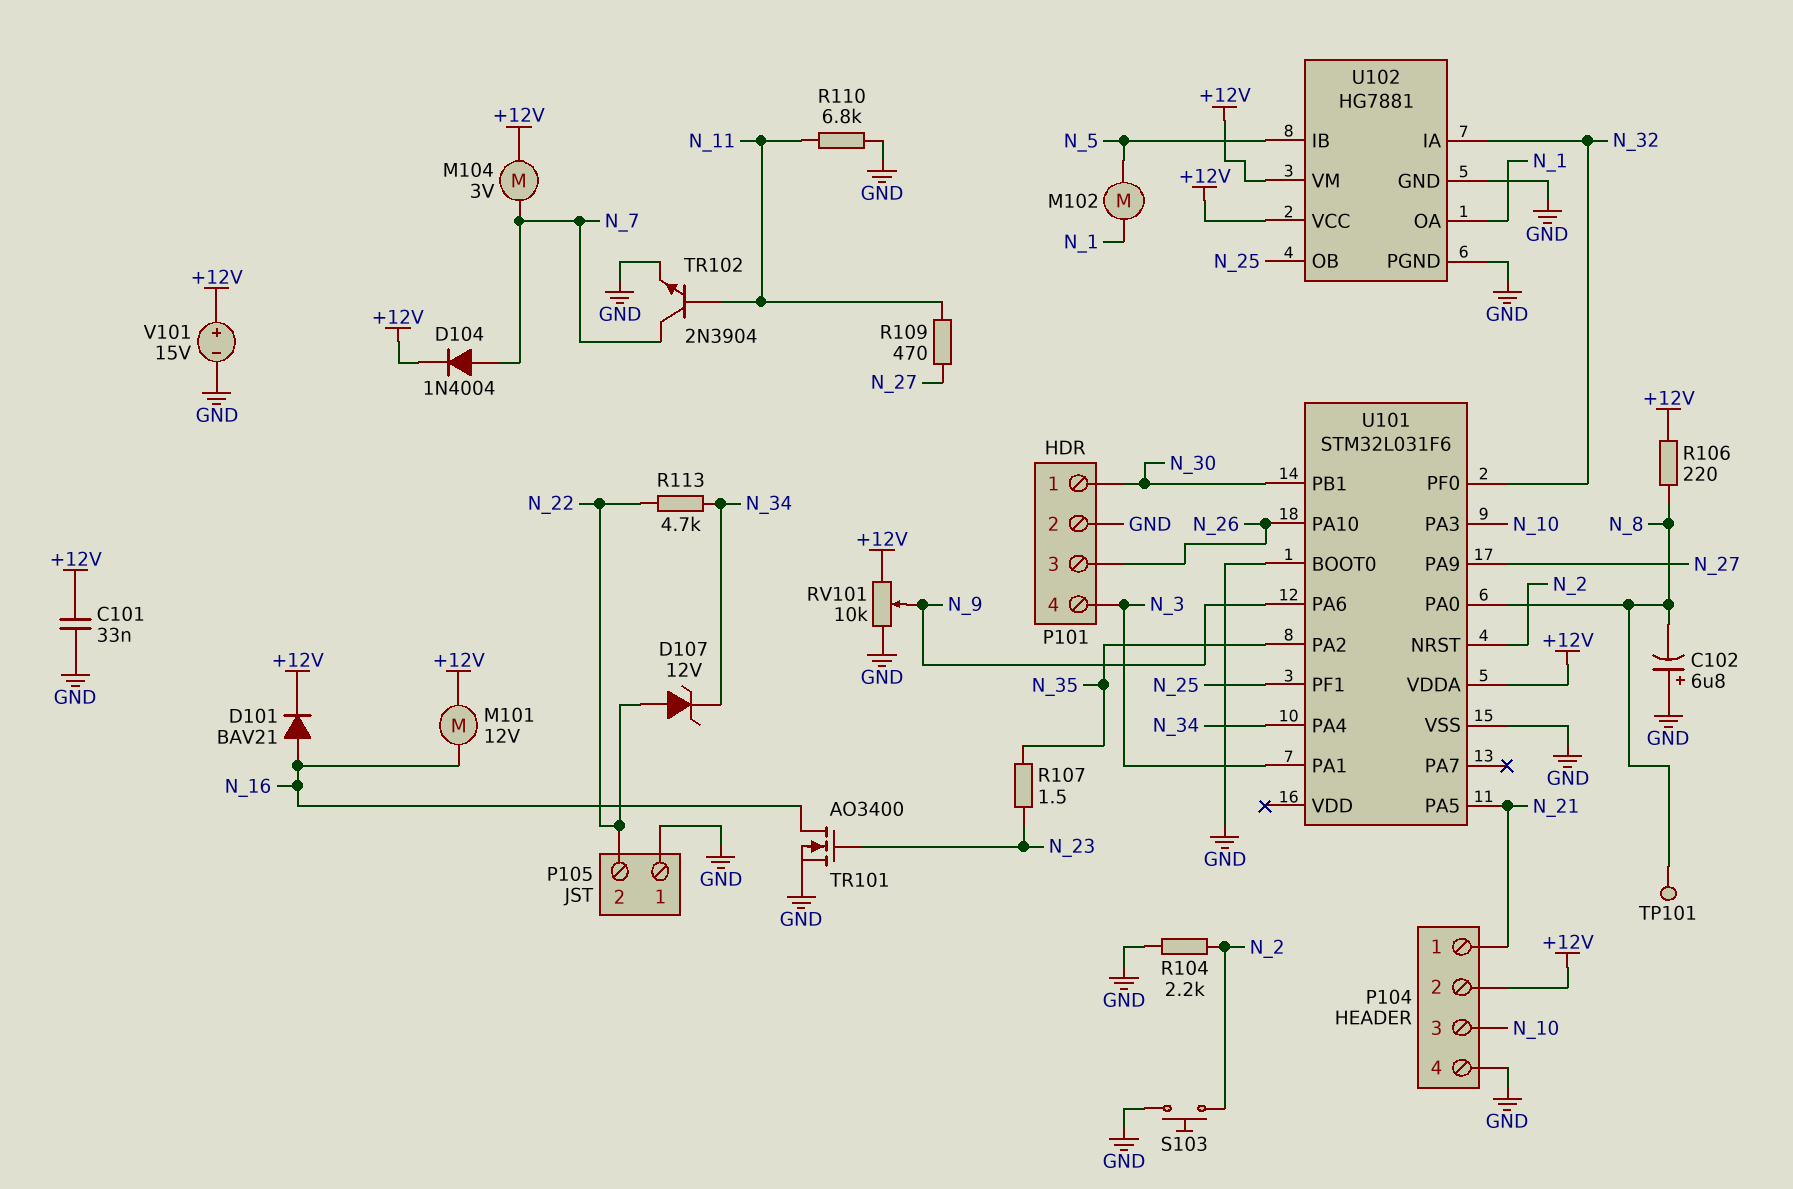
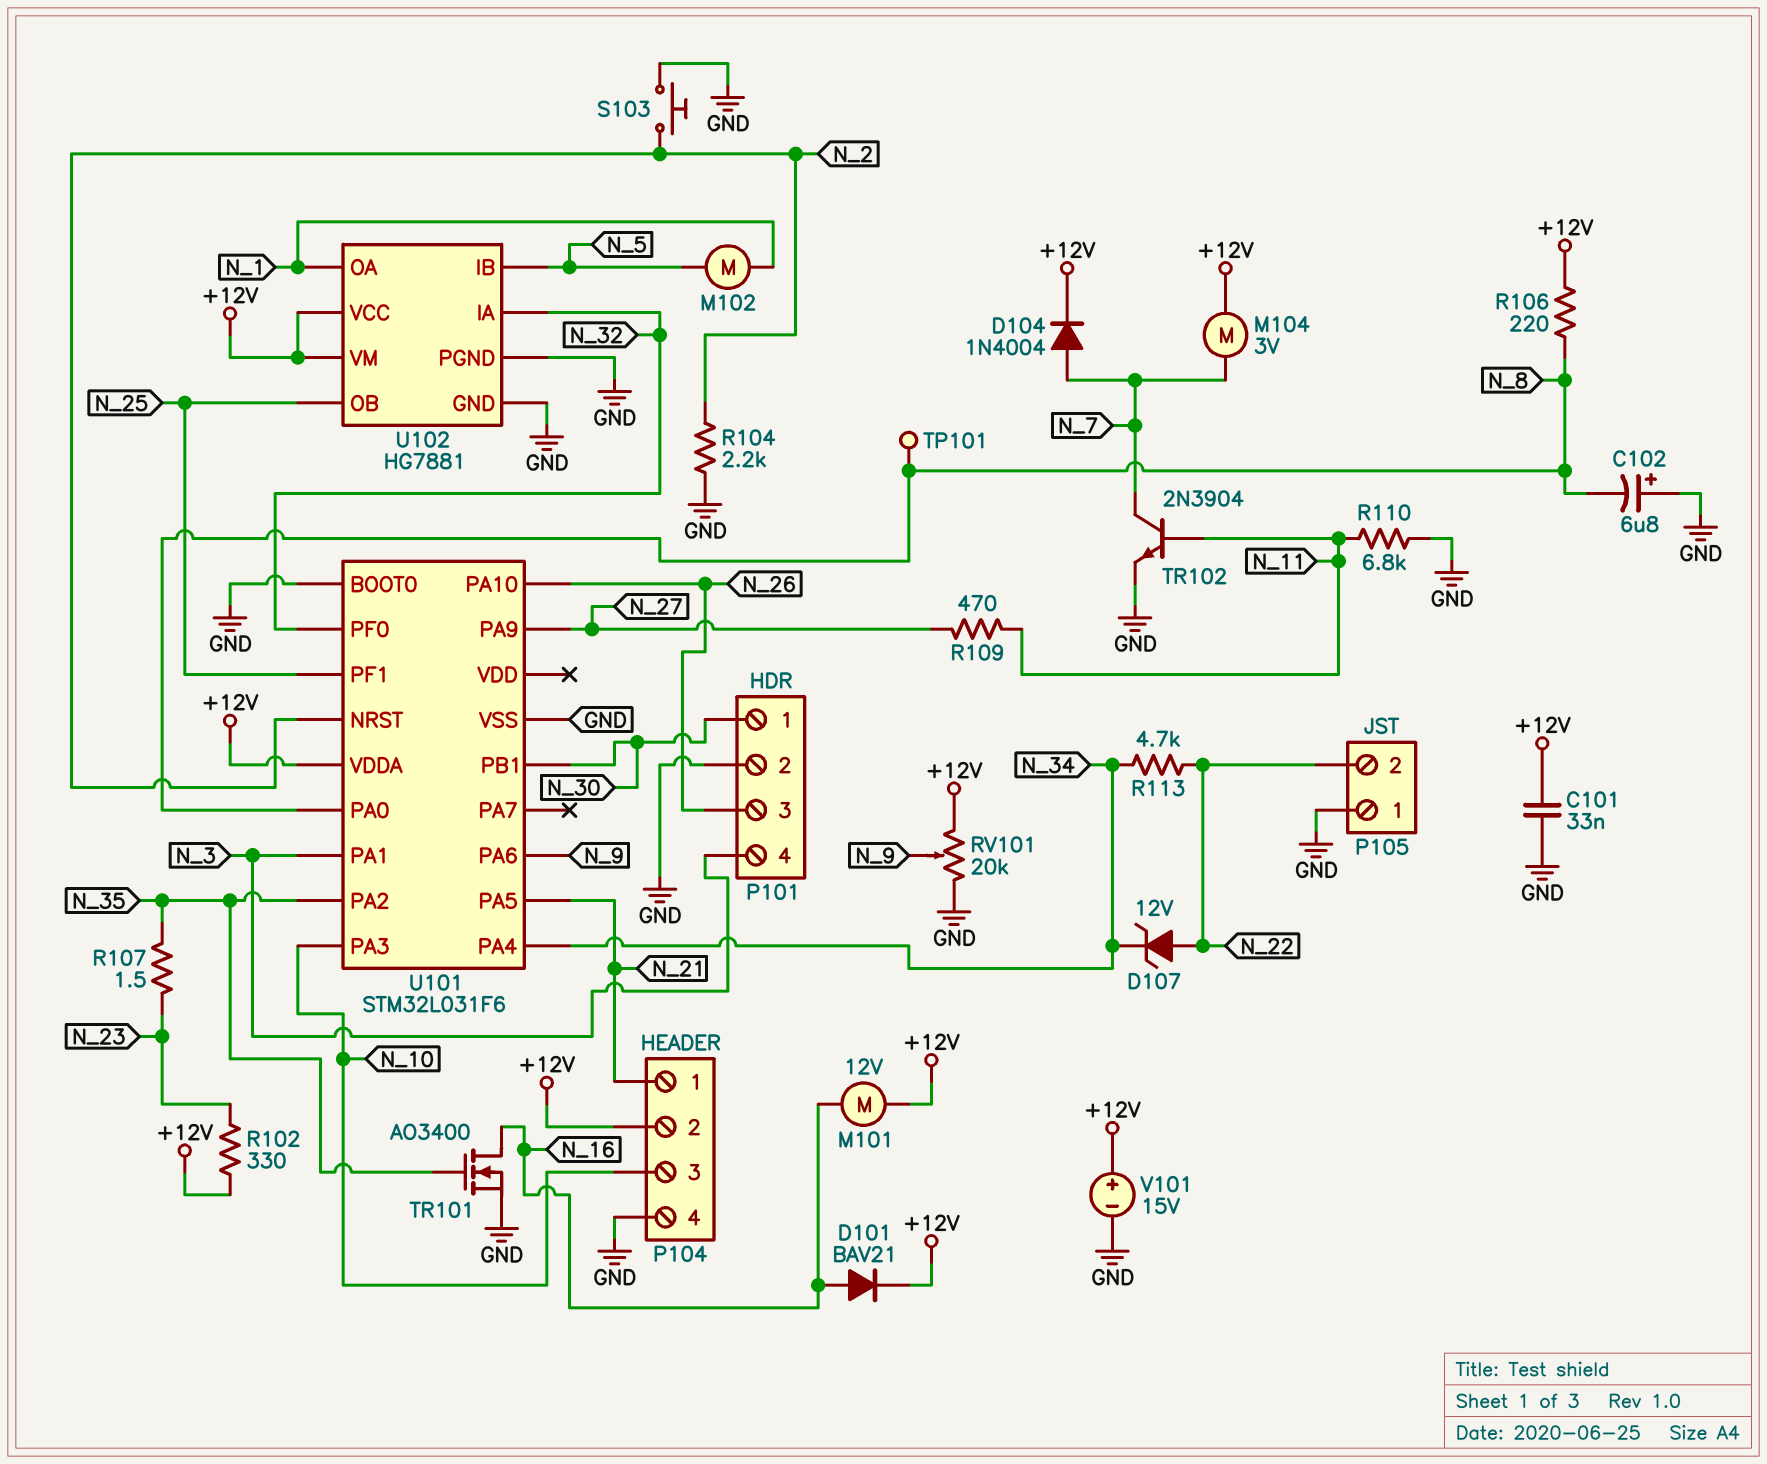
R102: none -> 330 (+12V, N_23)
RV101: 10k (+12V, GND, wiper N_9) -> 20k (+12V, GND, wiper N_9)
TR101: NMOS AO3400 (G N_23, D N_16, S GND) -> NMOS AO3400 (G N_35, D N_16, S GND)

